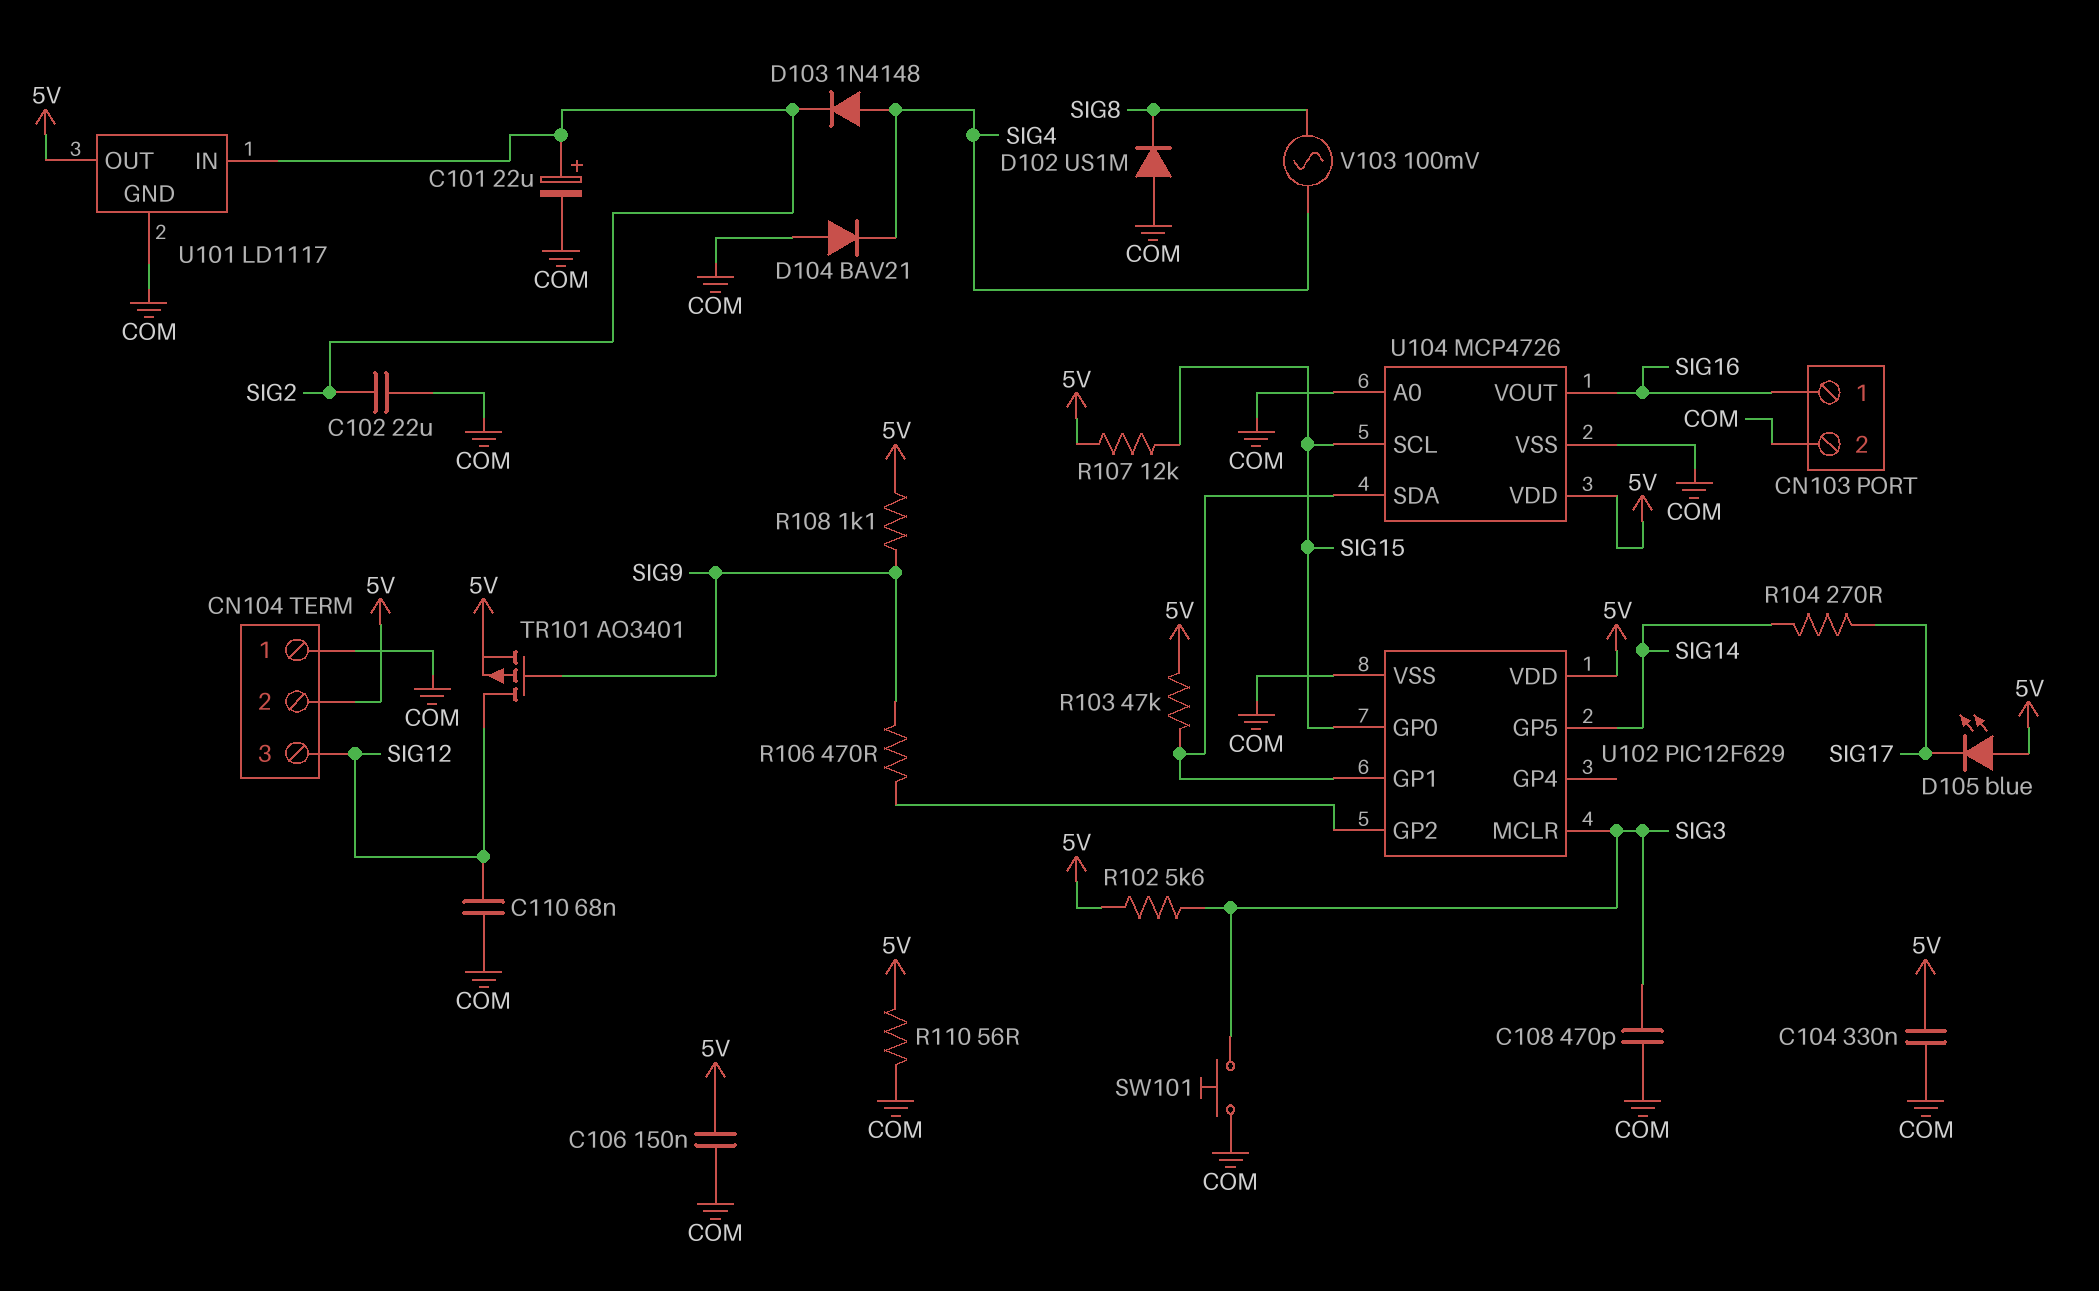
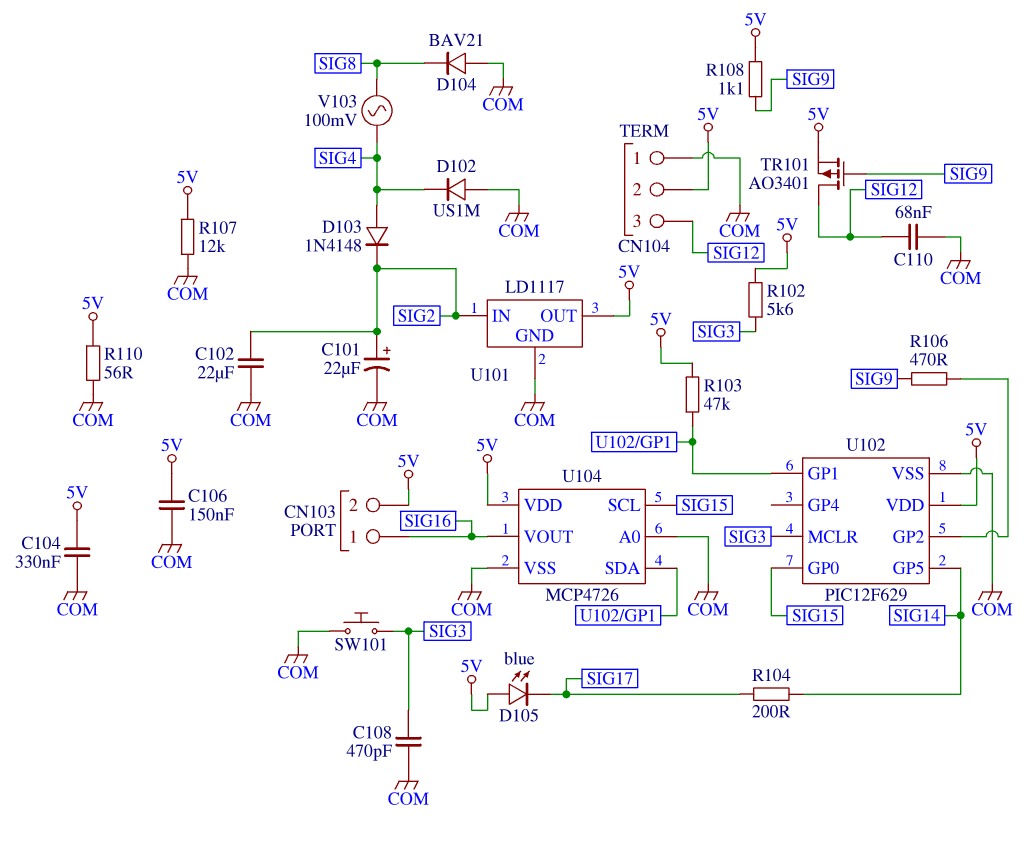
CN103 pin 2: COM -> 5V
D102: diode US1M (A COM, K SIG8) -> diode US1M (A COM, K SIG4)
D104: diode BAV21 (A COM, K SIG4) -> diode BAV21 (A COM, K SIG8)
R104: 270 (SIG14, SIG17) -> 200 (SIG14, SIG17)
R107: 12k (5V, SIG15) -> 12k (5V, COM)

